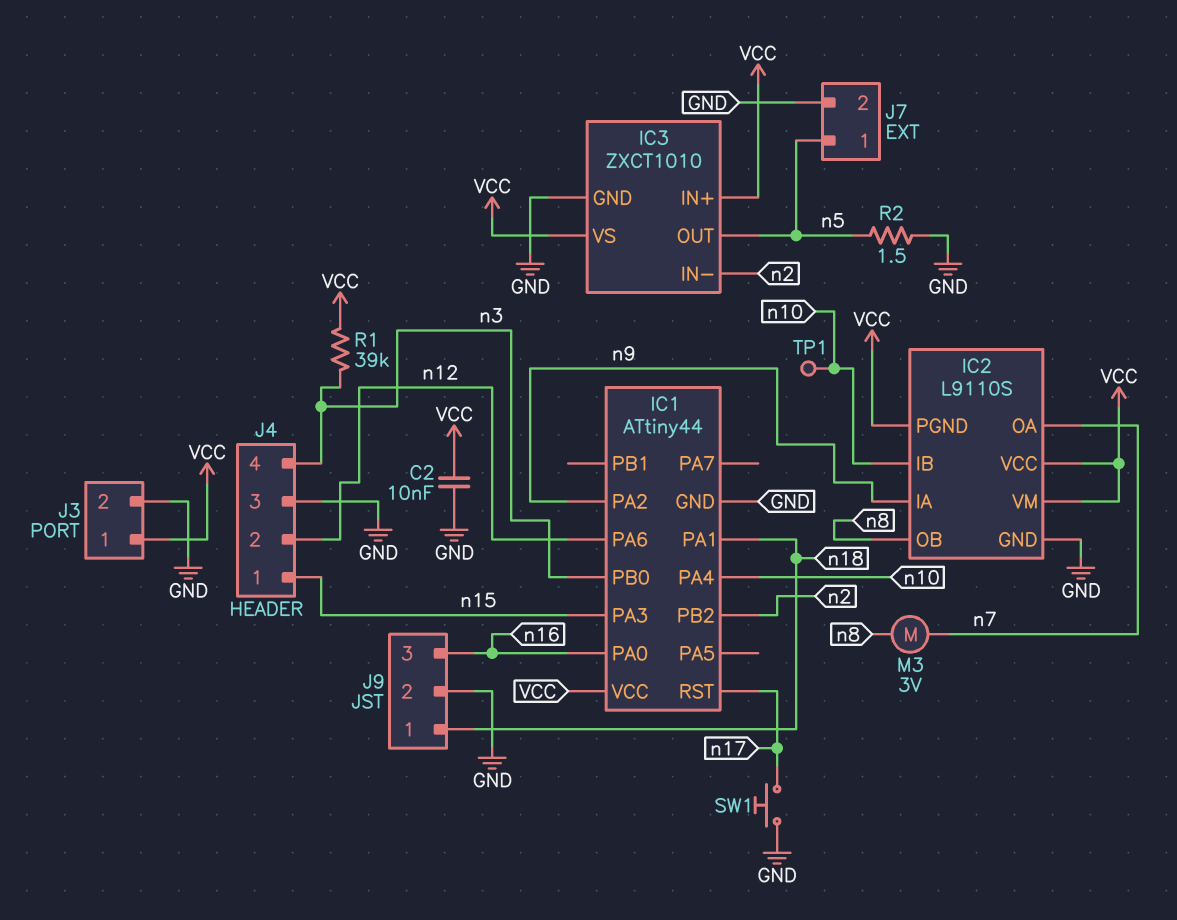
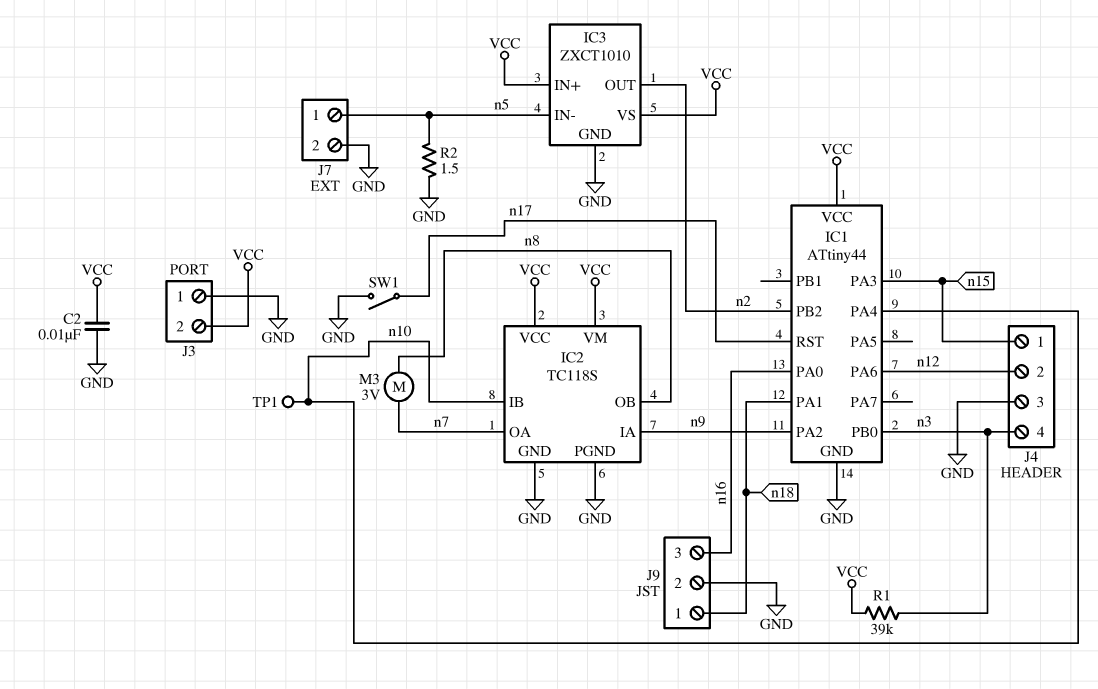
IC2: L9110S -> TC118S
IC2 pin PGND: VCC -> GND
IC3 pin IN-: n2 -> n5
IC3 pin OUT: n5 -> n2
J3 pin 1: VCC -> GND
J3 pin 2: GND -> VCC
SW1: button (GND, n17) -> switch (GND, n17)

